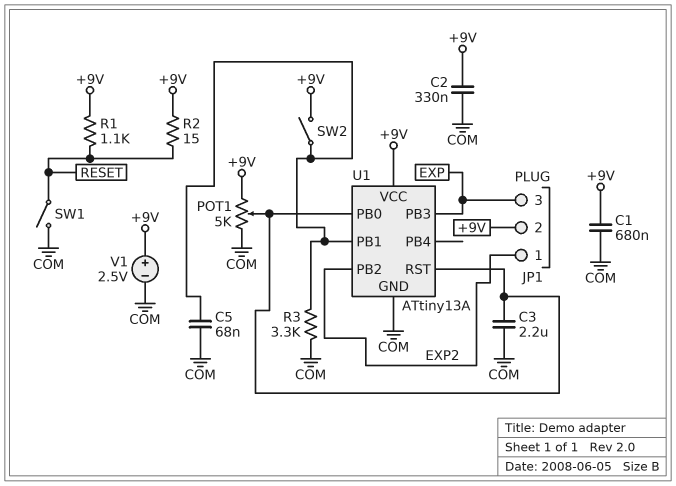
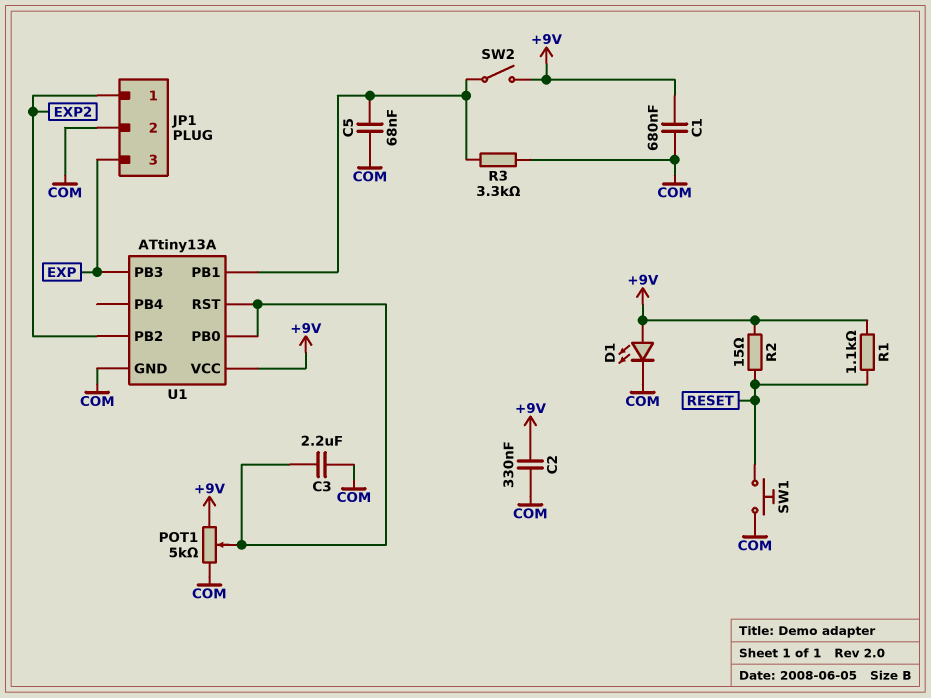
D1: none -> LED (A +9V, K COM)
JP1 pin 2: +9V -> COM
SW1: switch (COM, RESET) -> button (COM, RESET)
V1: 2.5V (plus +9V, minus COM) -> none

